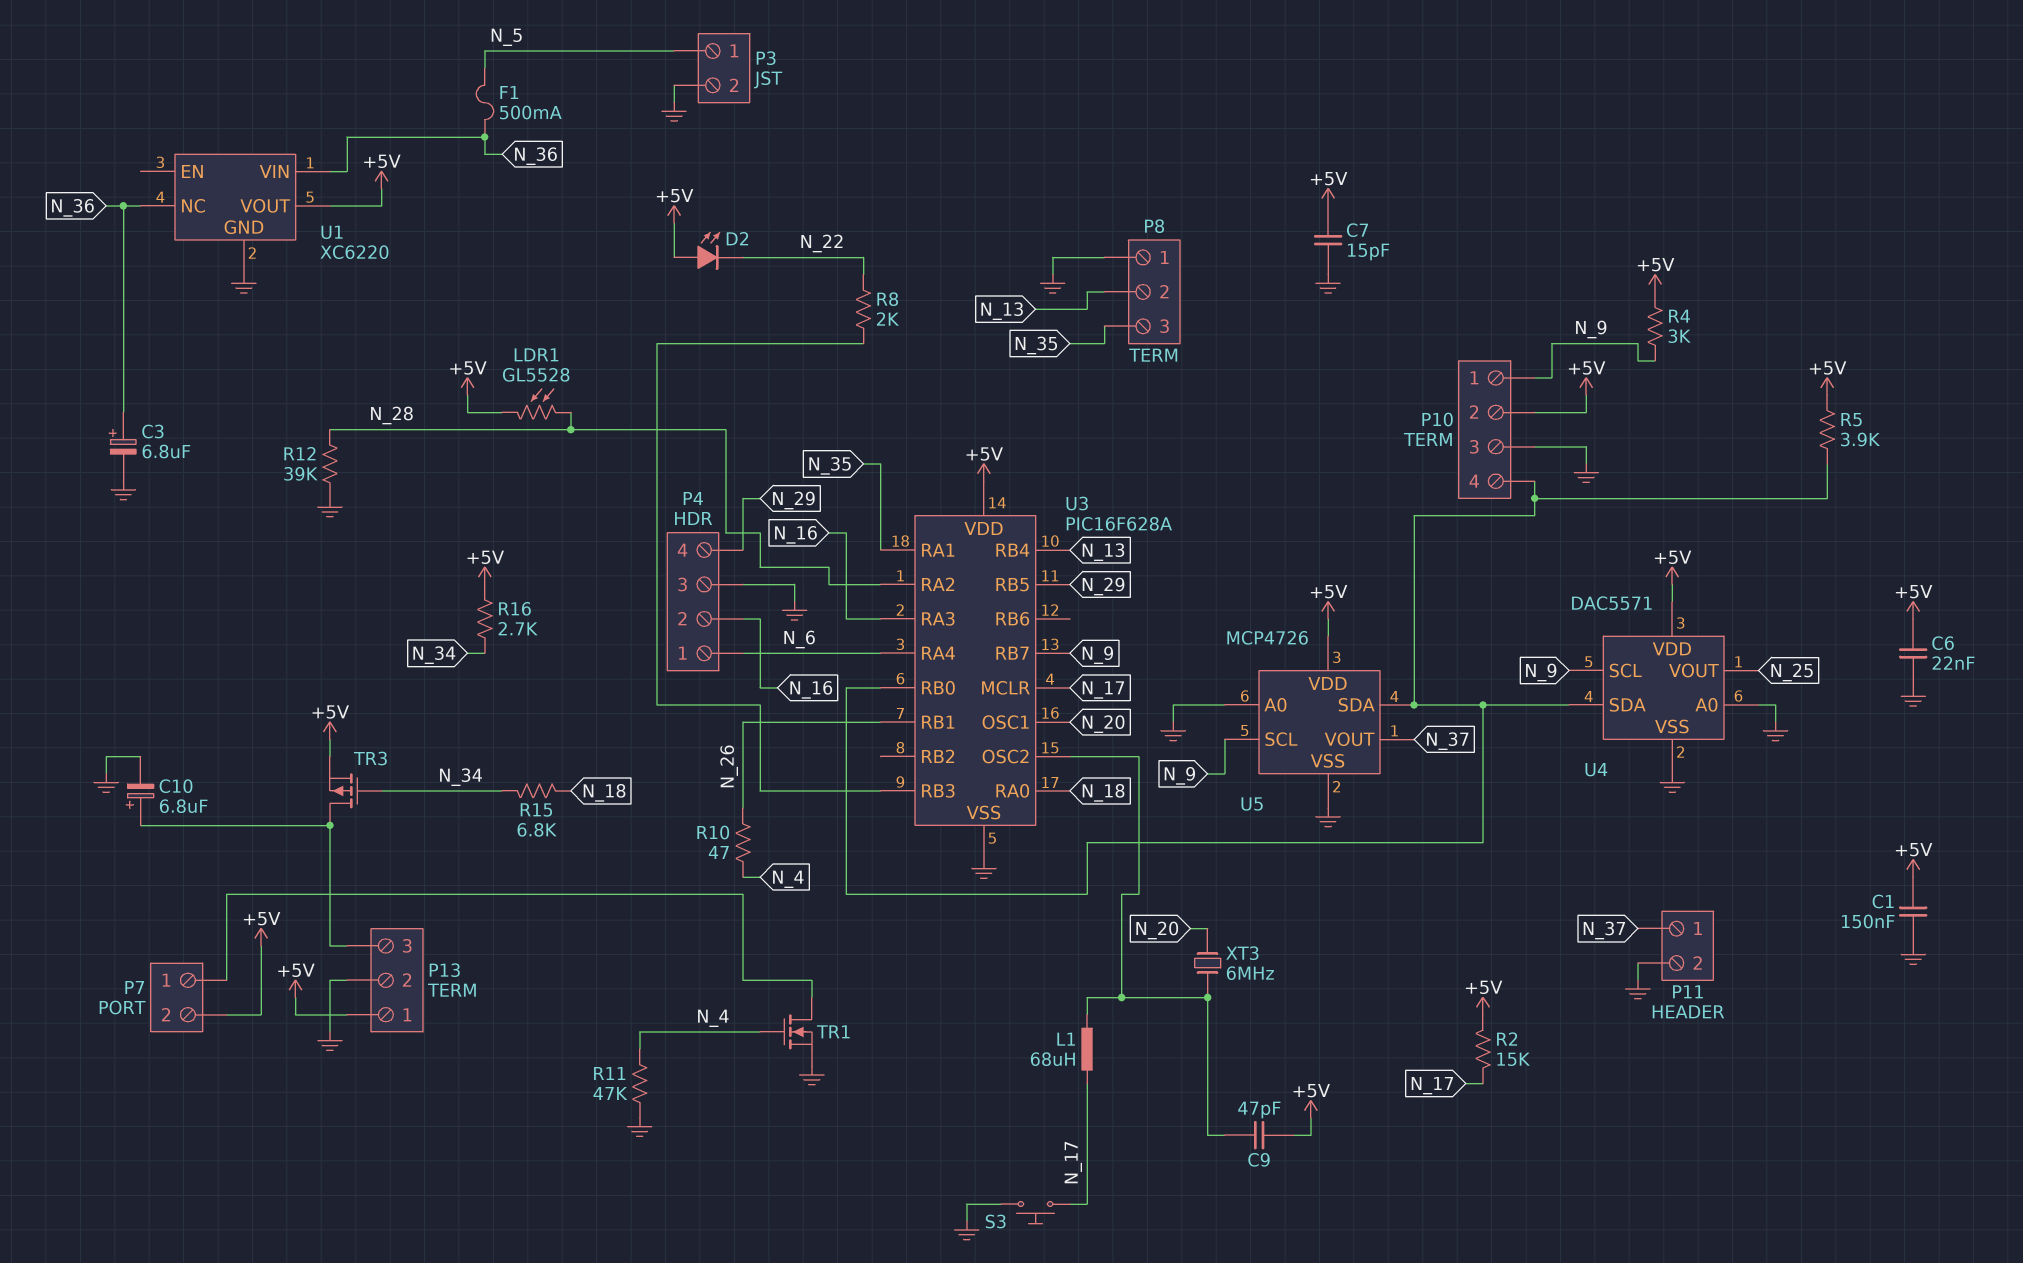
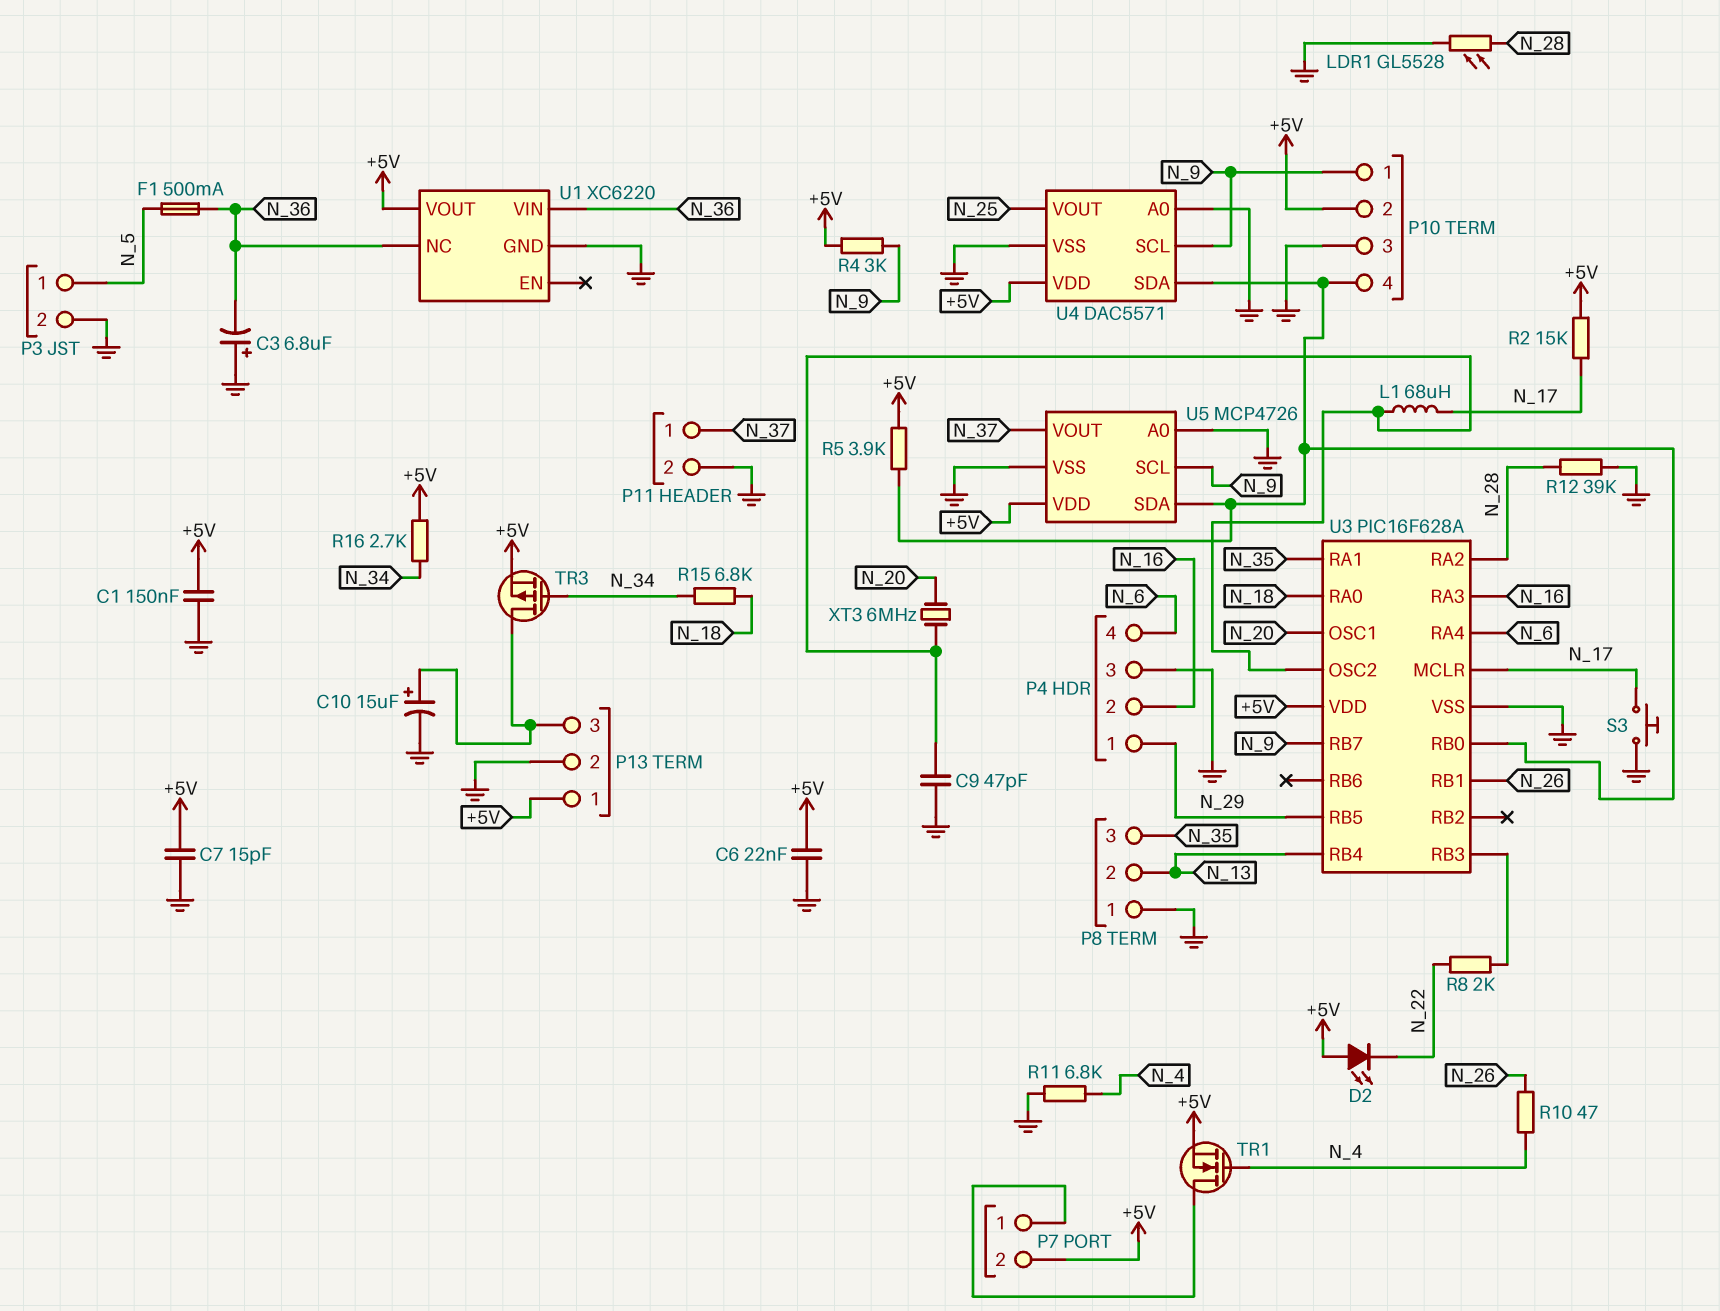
C3: 6.8uF (plus N_36, minus GND) -> 6.8uF (plus GND, minus N_36)
C9: 47pF (+5V, U3/OSC2) -> 47pF (GND, U3/OSC2)
C10: 6.8uF (plus P13/3, minus GND) -> 15uF (plus P13/3, minus GND)
LDR1: GL5528 (+5V, N_28) -> GL5528 (GND, N_28)
P4 pin 1: N_6 -> N_29
P4 pin 4: N_29 -> N_6
R11: 47k (GND, N_4) -> 6.8k (GND, N_4)
TR1: NMOS (G N_4, D P7/1, S GND) -> NMOS (G N_4, D P7/1, S +5V)

